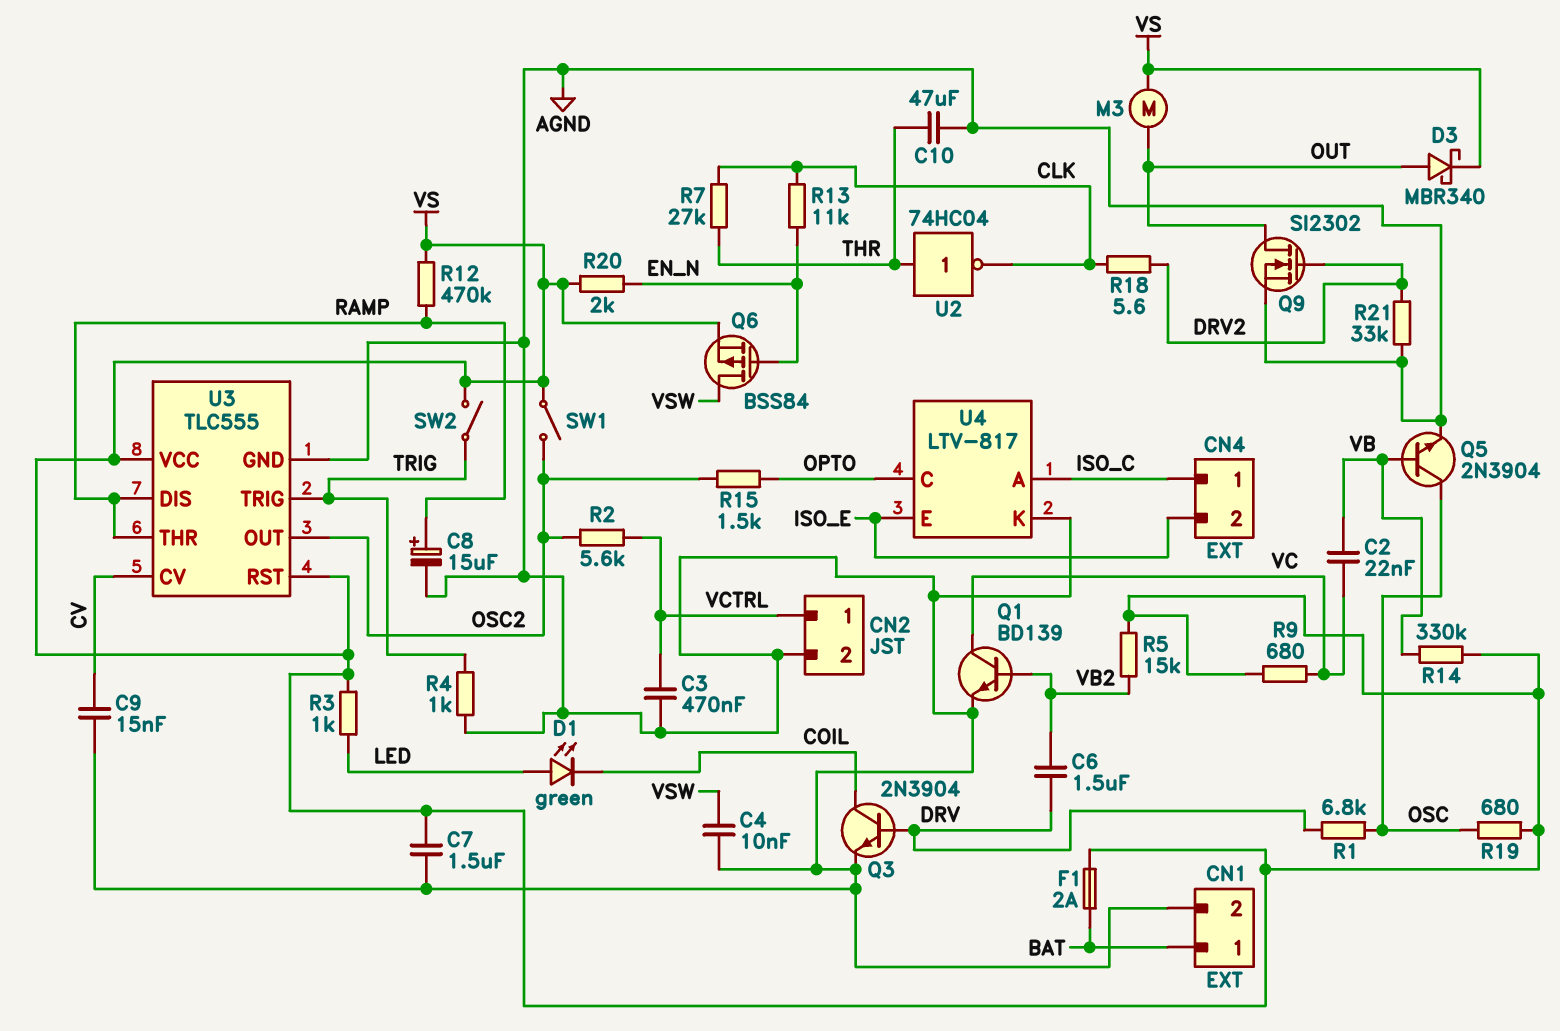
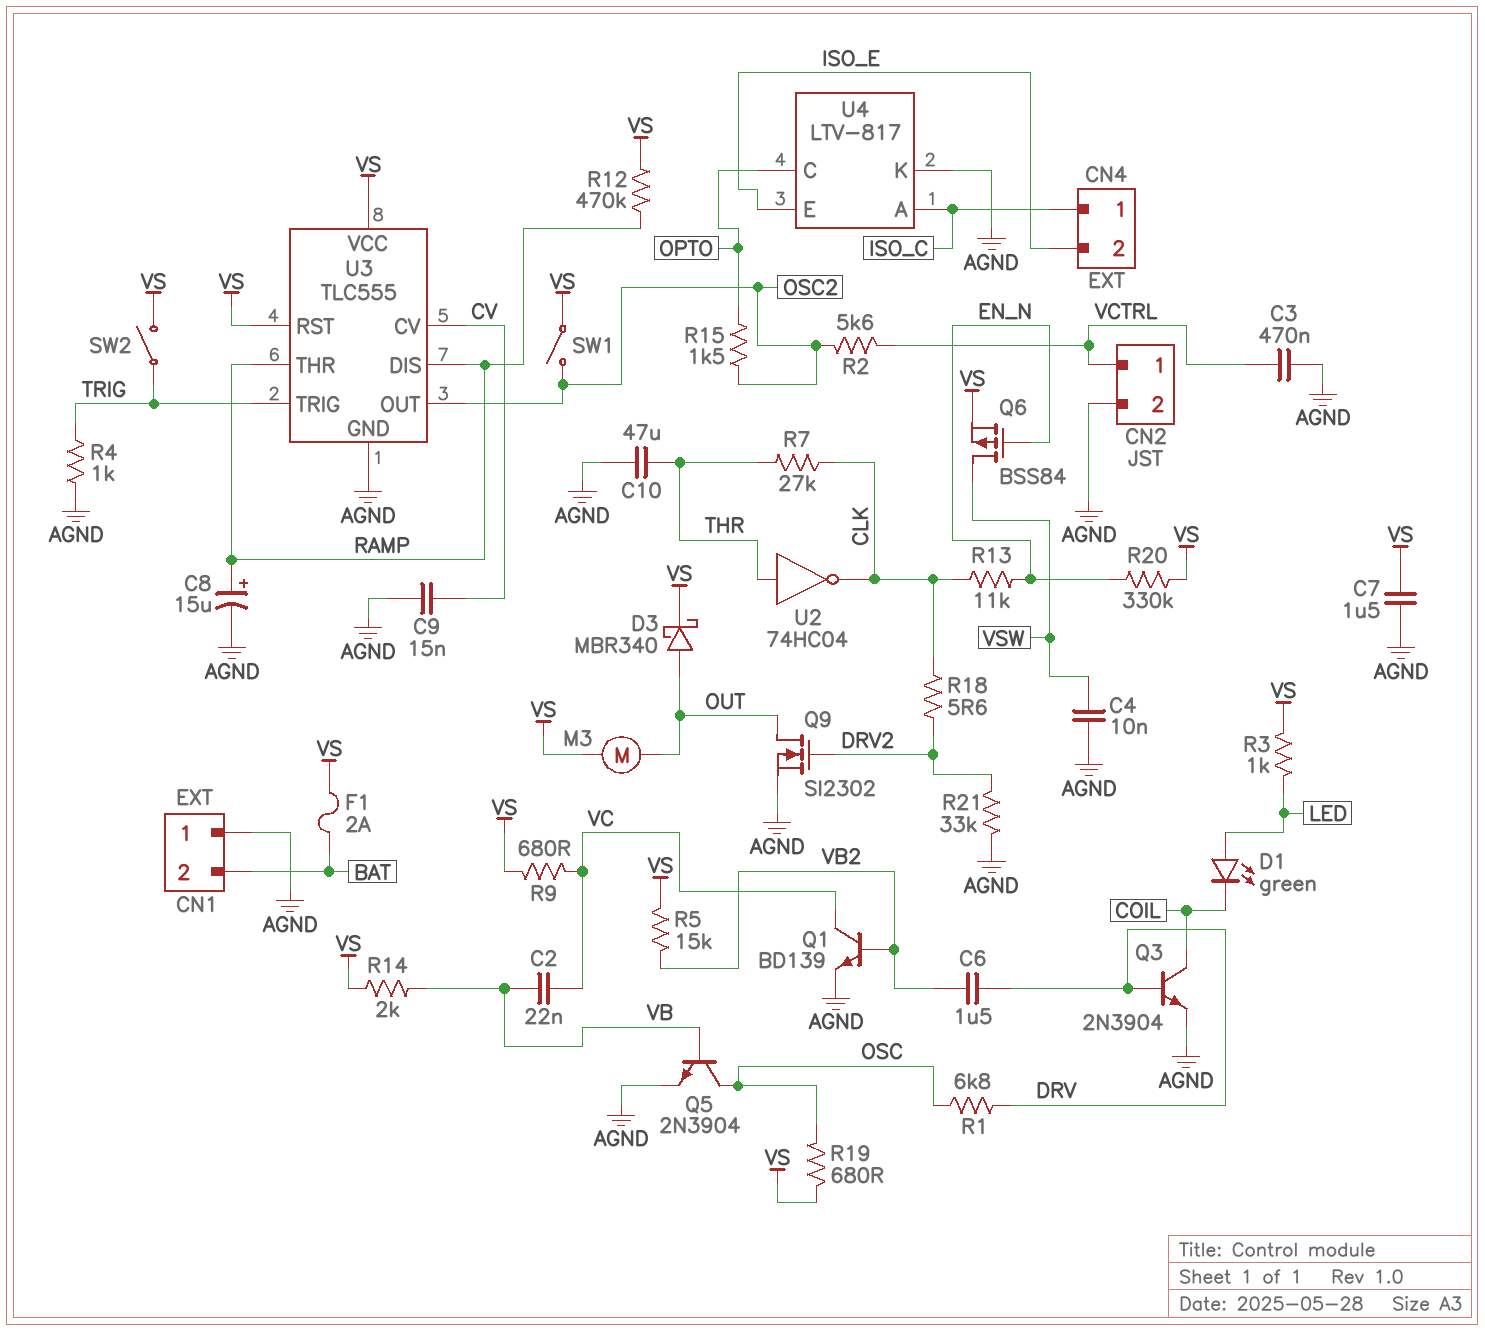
CN1 pin 1: BAT -> AGND
CN1 pin 2: AGND -> BAT
R14: 330k (VB, VS) -> 2k (VB, VS)
R20: 2k (EN_N, VS) -> 330k (EN_N, VS)

